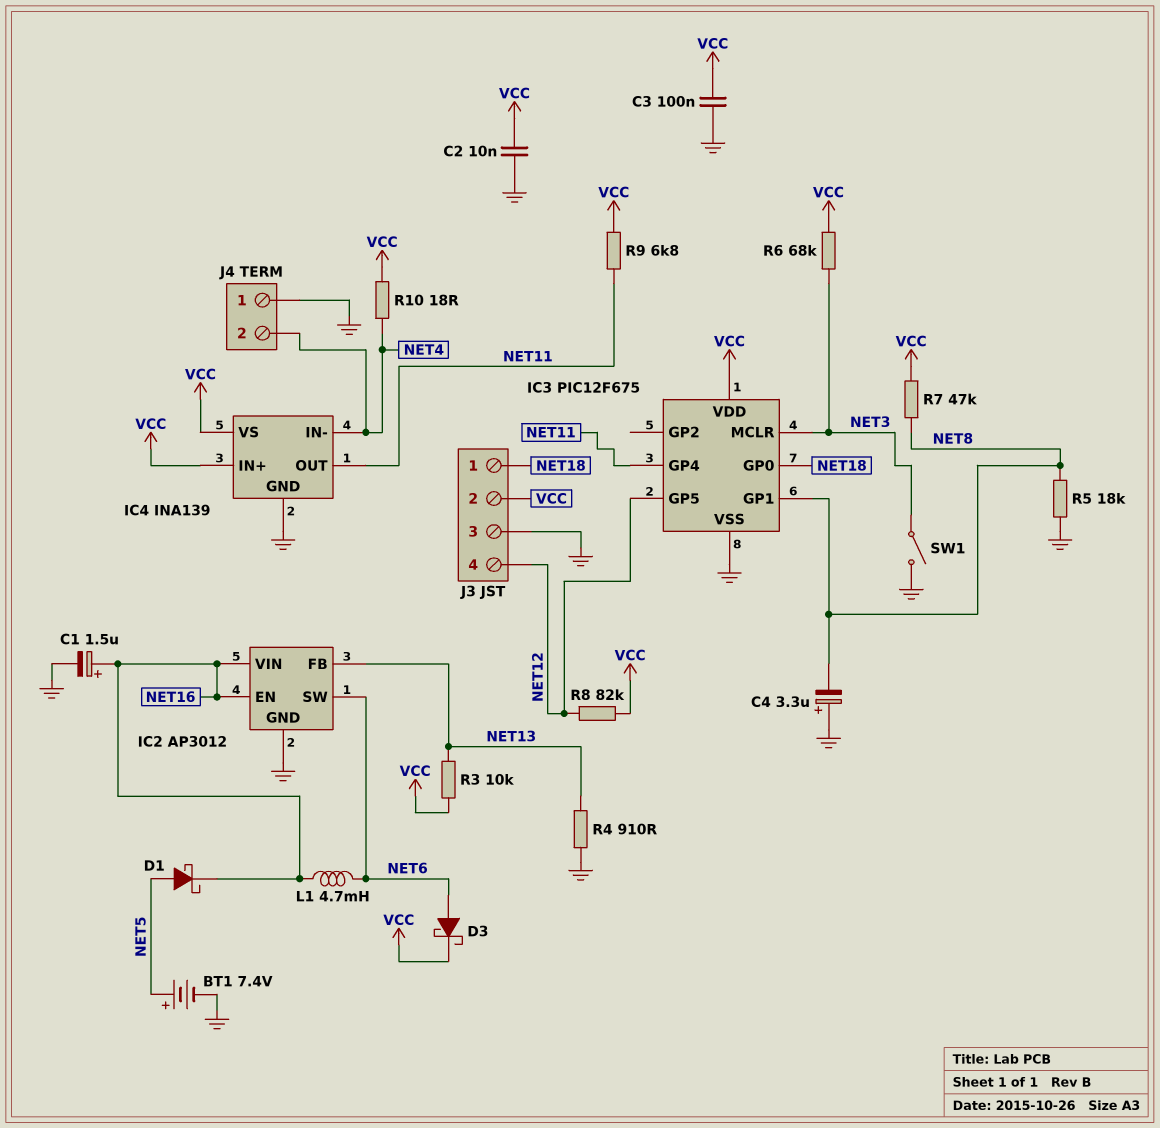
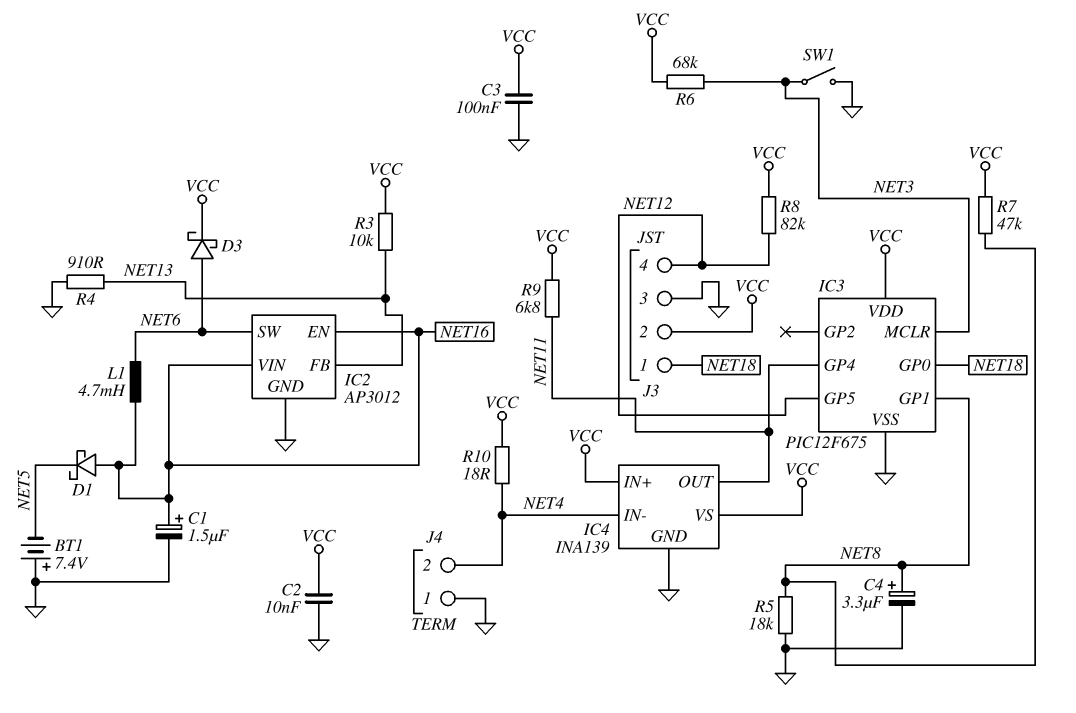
BT1: 7.4V (plus NET5, minus GND) -> 7.4V (plus GND, minus NET5)
C4: 3.3uF (plus GND, minus NET8) -> 3.3uF (plus NET8, minus GND)
D1: schottky (A NET5, K NET16) -> schottky (A NET16, K NET5)

